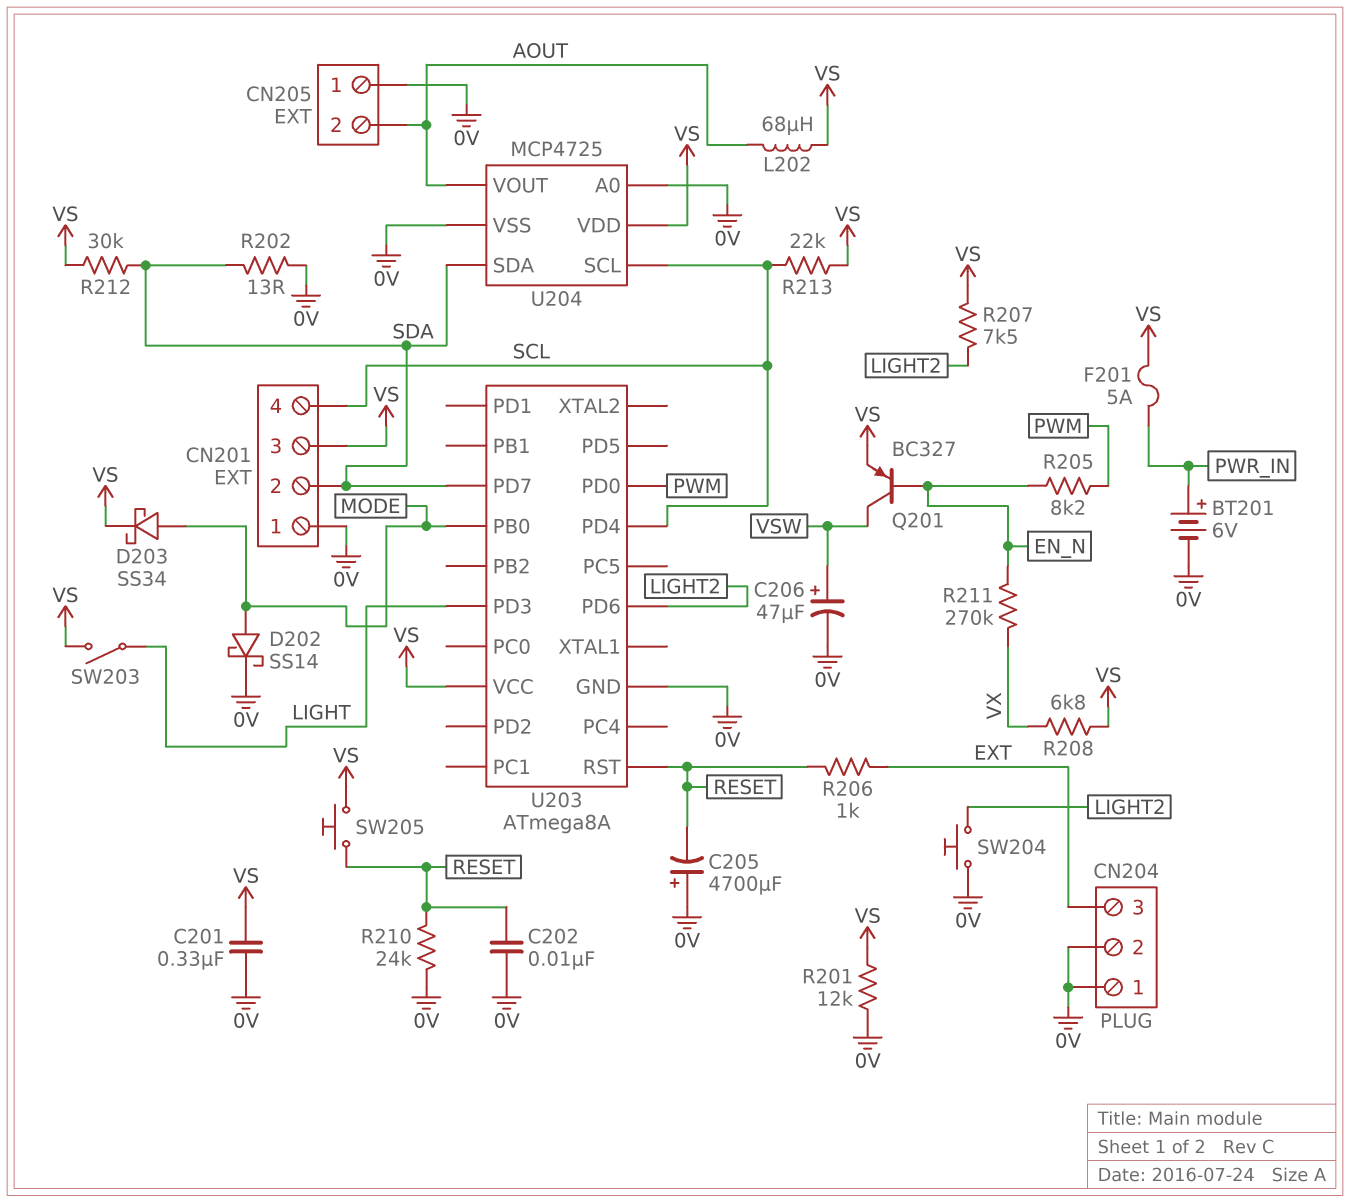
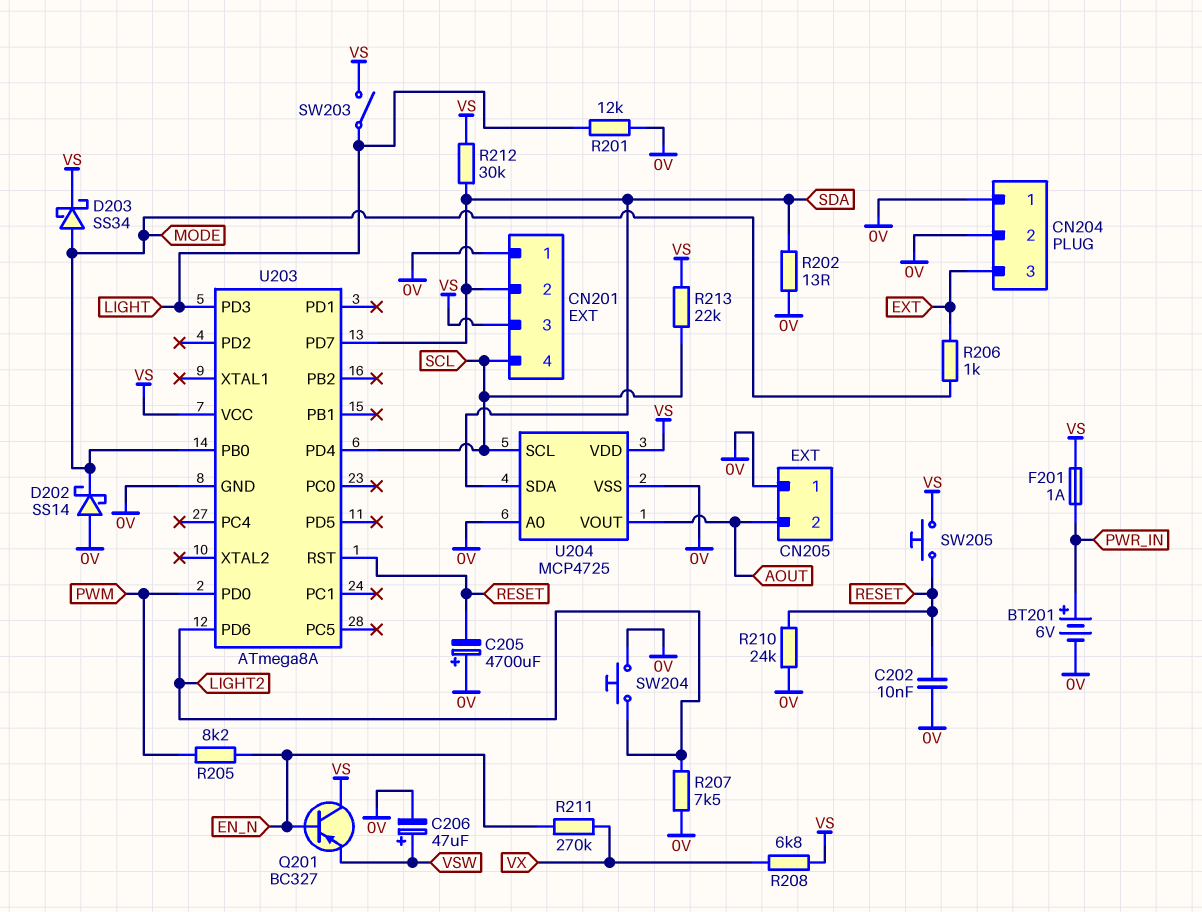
C201: 330nF (0V, VS) -> none
D202: schottky SS14 (A MODE, K 0V) -> schottky SS14 (A 0V, K MODE)
F201: 5A (PWR_IN, VS) -> 1A (PWR_IN, VS)
L202: 68uH (AOUT, VS) -> none
Q201: PNP BC327 (B EN_N, C VSW, E VS) -> PNP BC327 (B EN_N, C VS, E VSW)
R201: 12k (0V, VS) -> 12k (0V, LIGHT)
R206: 1k (EXT, RESET) -> 1k (EXT, MODE)
R207: 7.5k (LIGHT2, VS) -> 7.5k (0V, LIGHT2)

